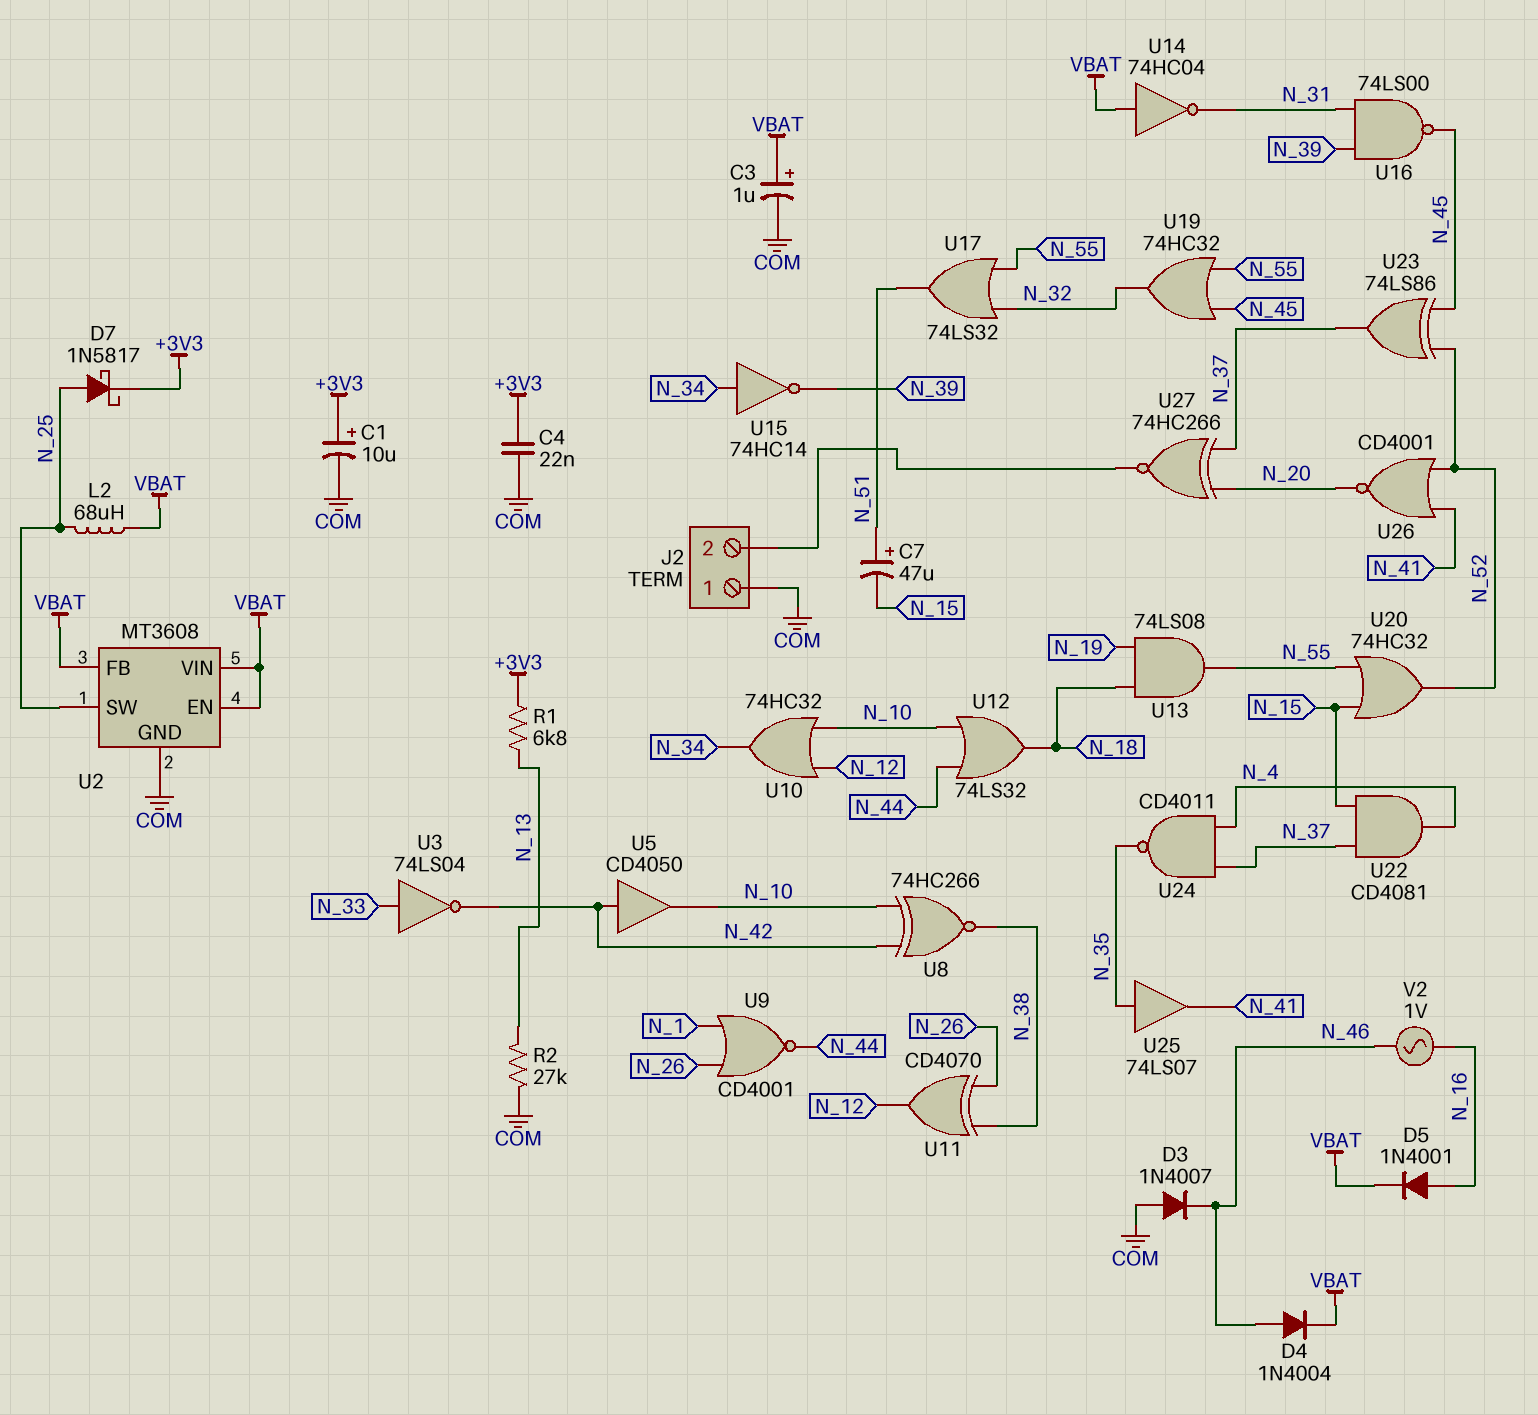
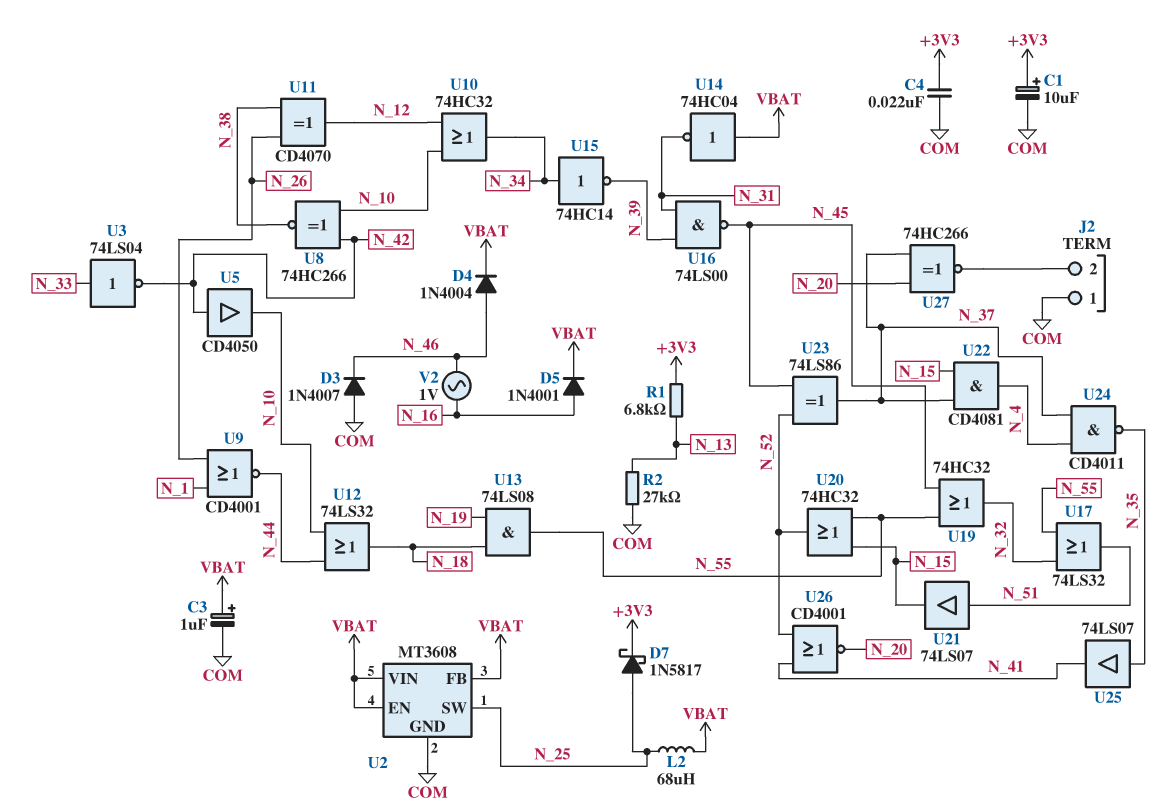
C7: 47uF (plus N_51, minus N_15) -> none
U21: none -> buffer 74LS07 (in N_51, out N_15)

